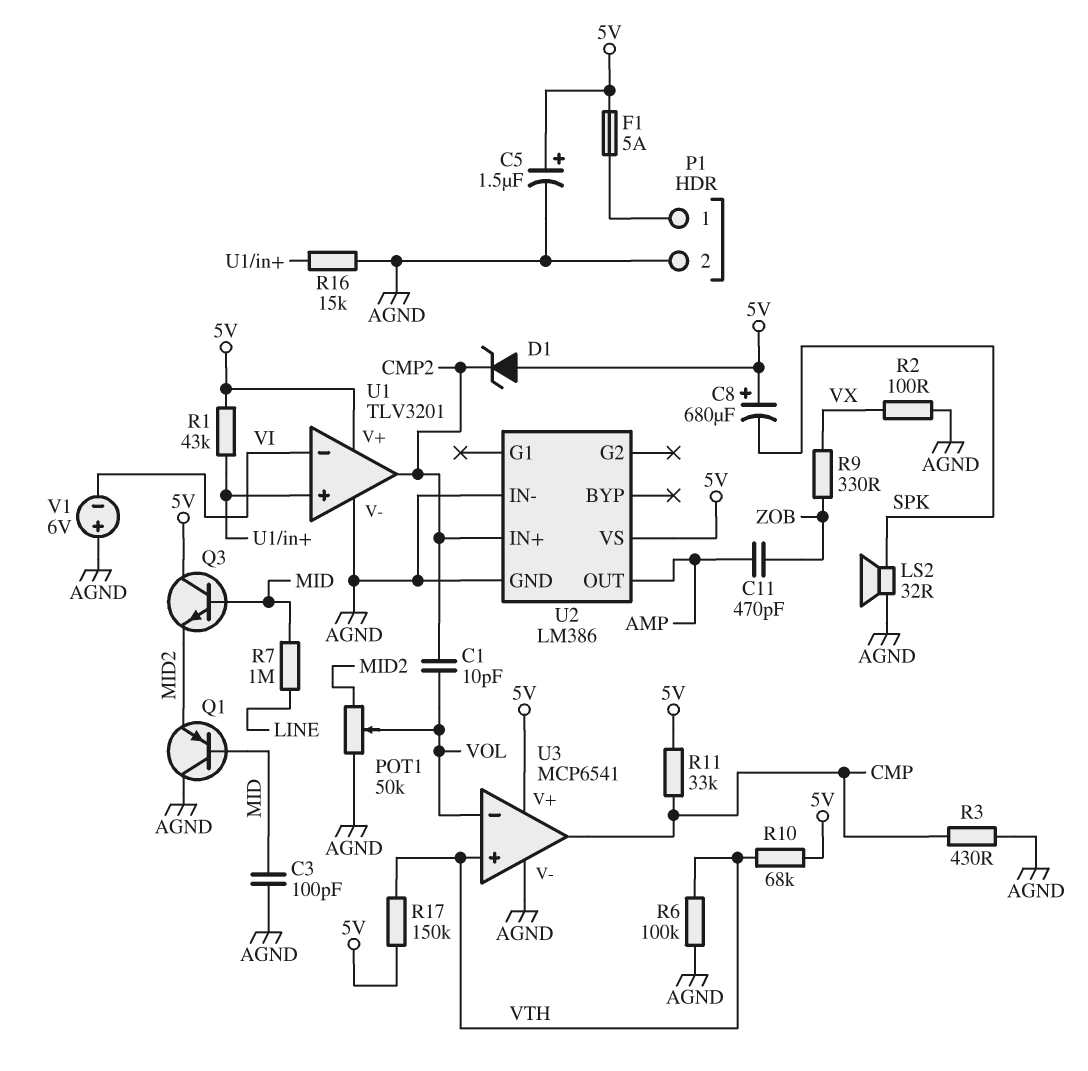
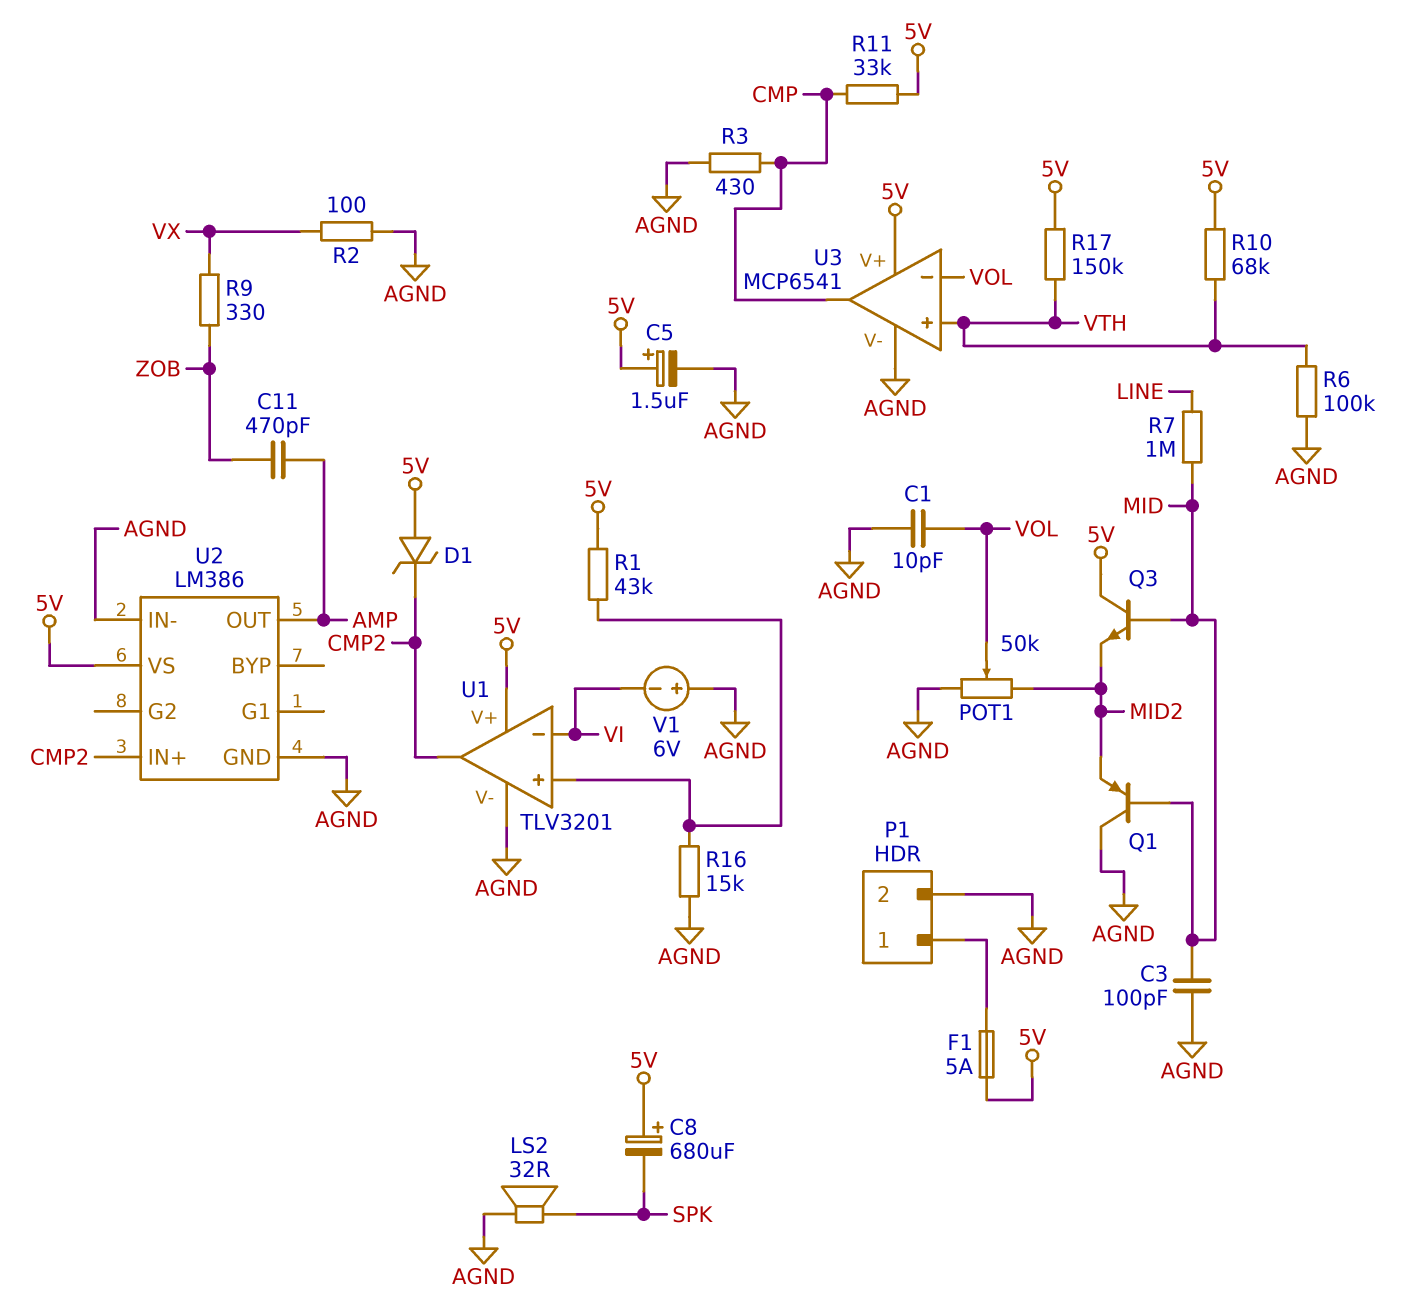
C1: 10pF (CMP2, VOL) -> 10pF (AGND, VOL)

